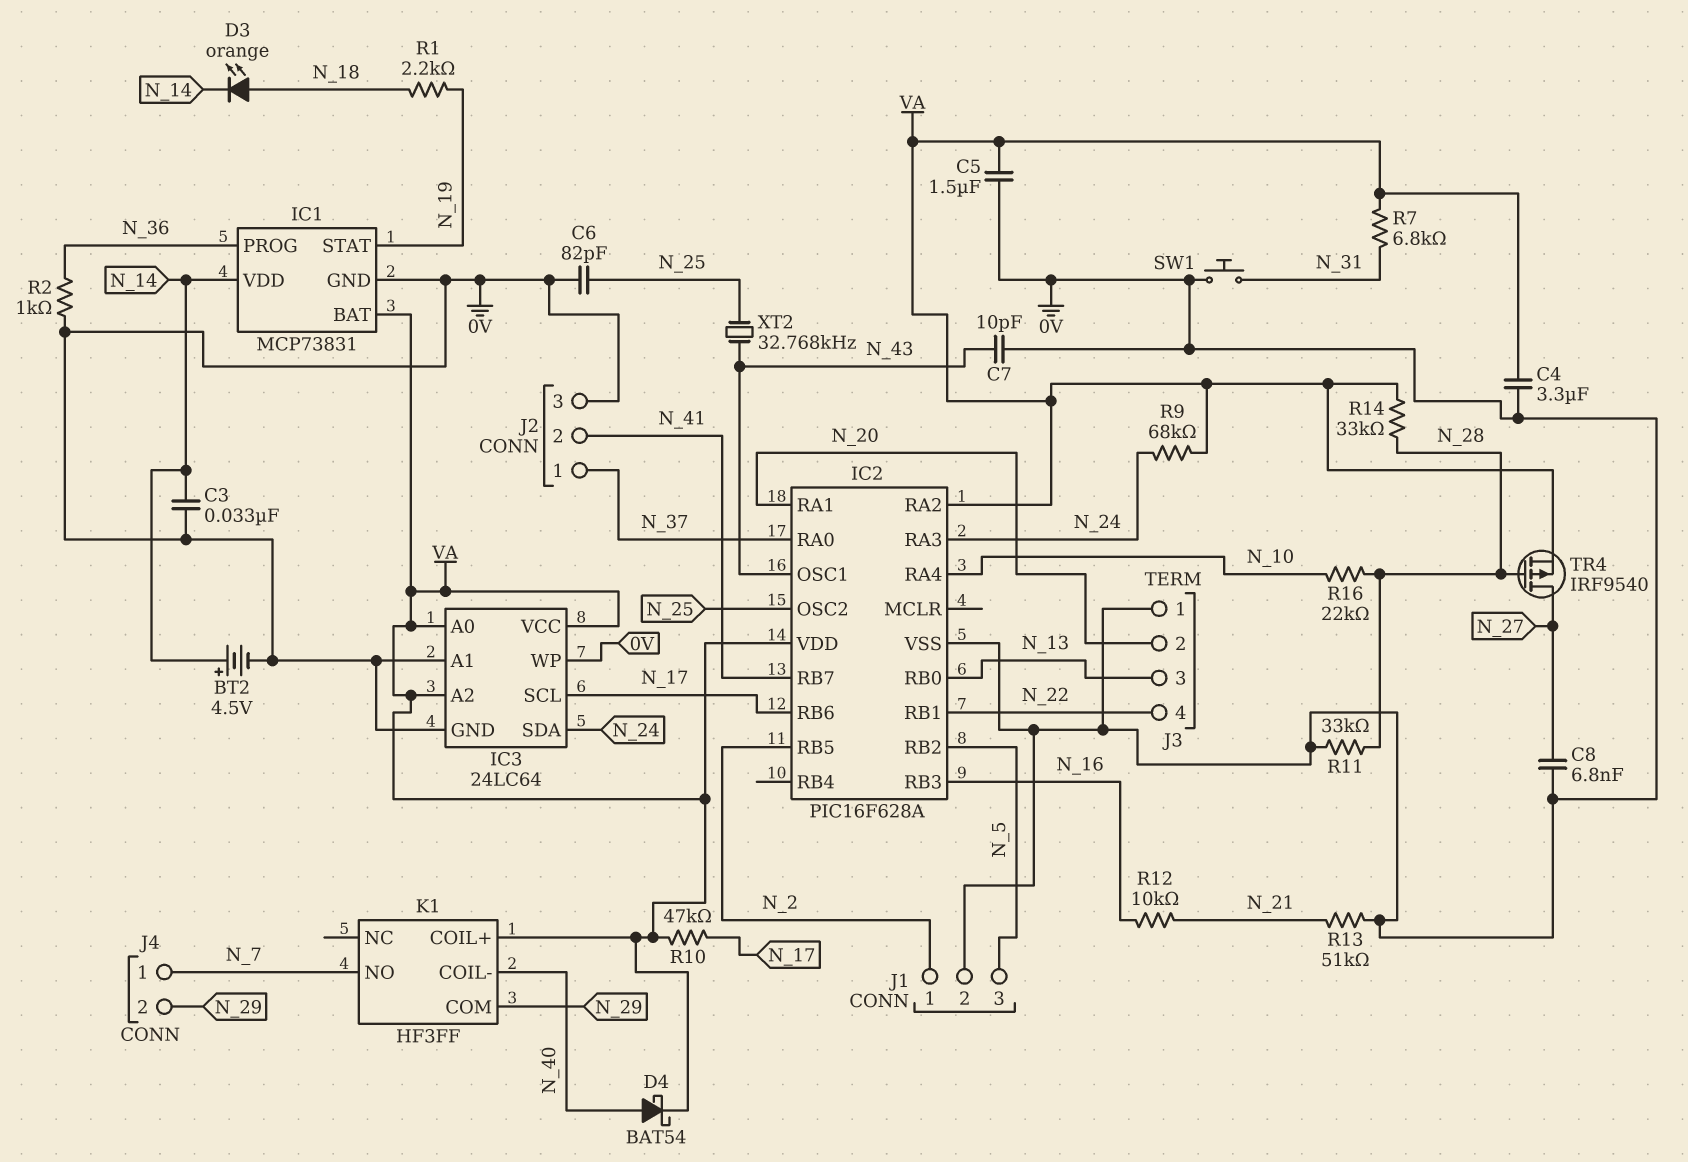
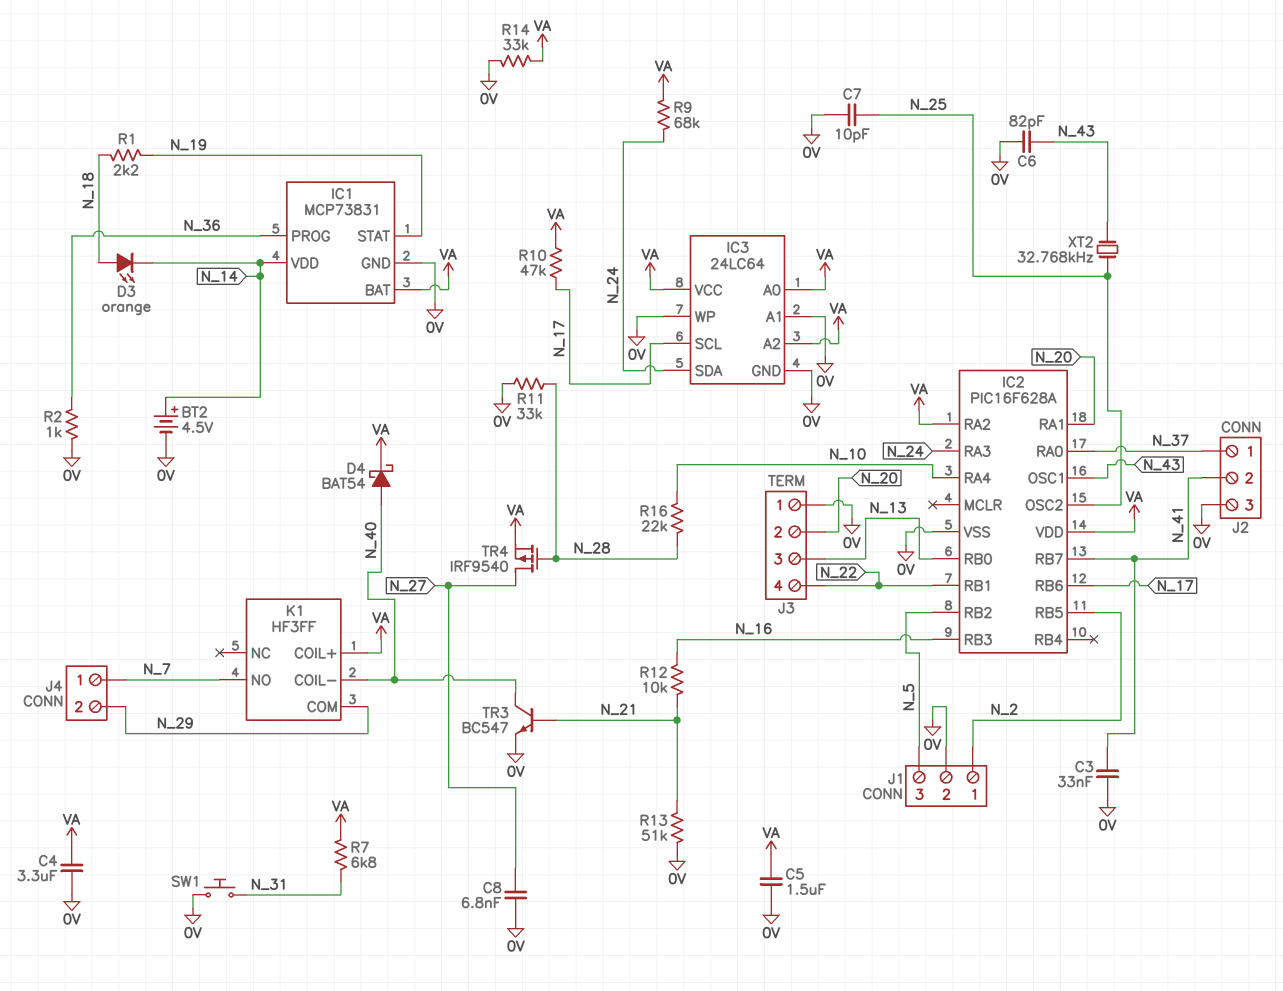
C3: 33nF (0V, N_14) -> 33nF (0V, N_41)
C6: 82pF (0V, N_25) -> 82pF (0V, N_43)
C7: 10pF (0V, N_43) -> 10pF (0V, N_25)
R14: 33k (N_28, VA) -> 33k (0V, VA)
TR3: none -> NPN BC547 (B N_21, C N_40, E 0V)

